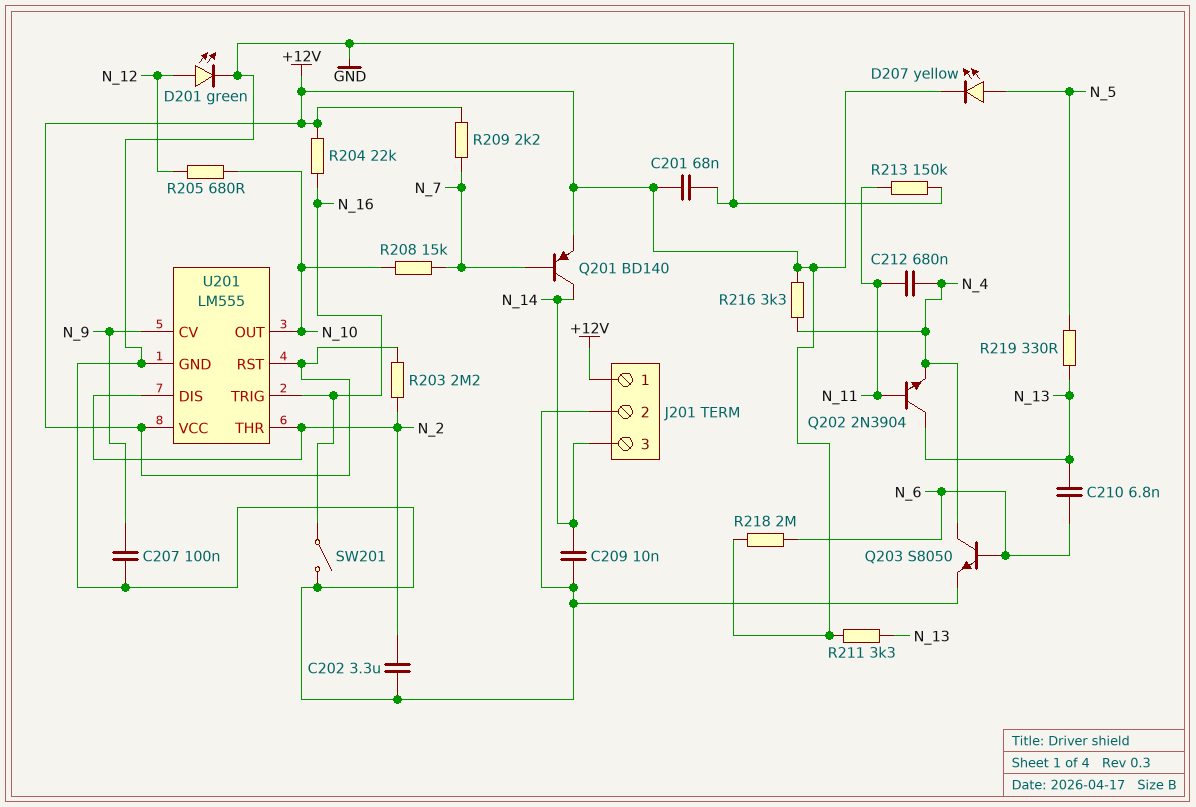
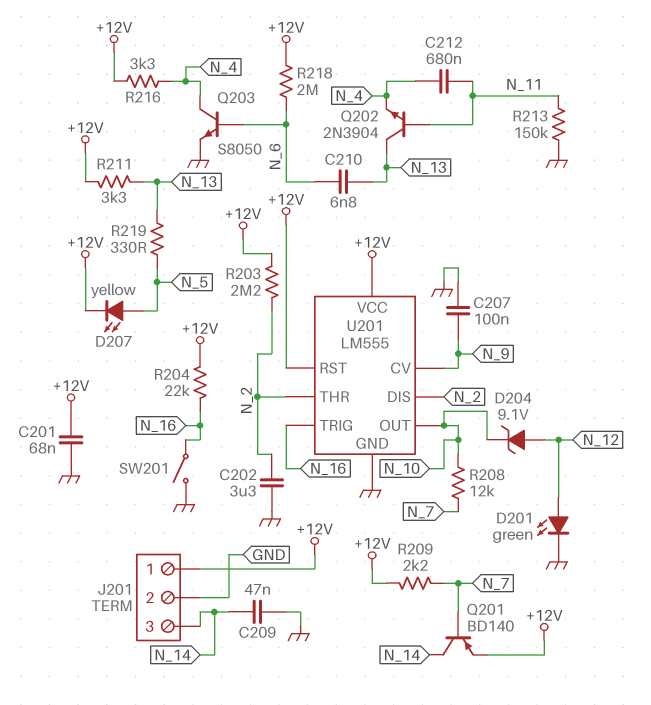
C209: 10nF (GND, N_14) -> 47nF (GND, N_14)
D204: none -> zener 9.1V (A N_12, K N_10)
R205: 680 (N_10, N_12) -> none
R208: 15k (N_7, N_10) -> 12k (N_7, N_10)

